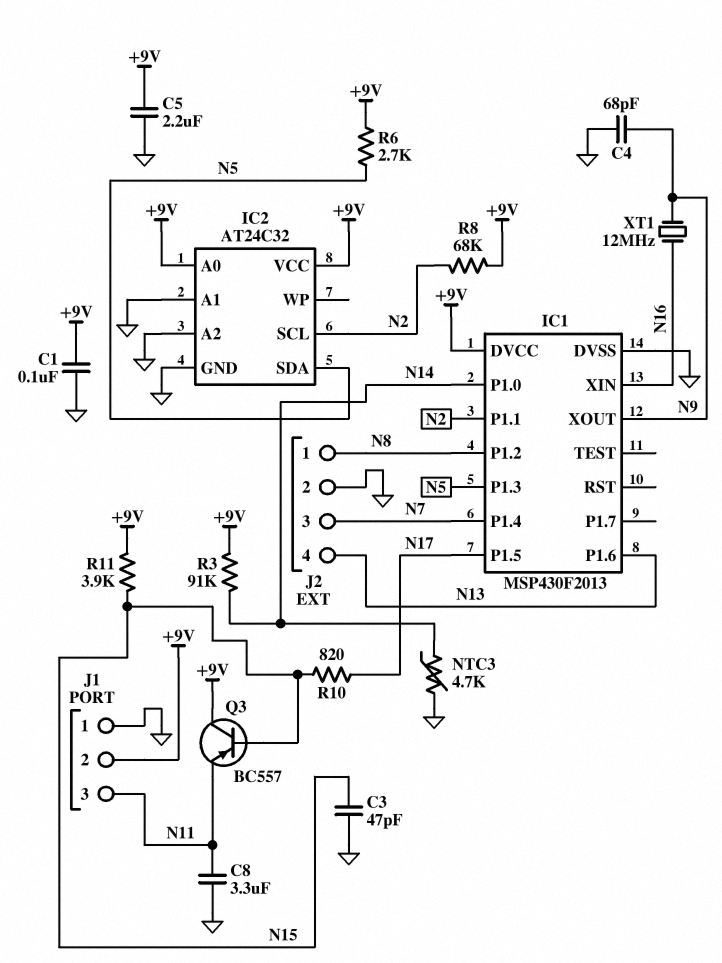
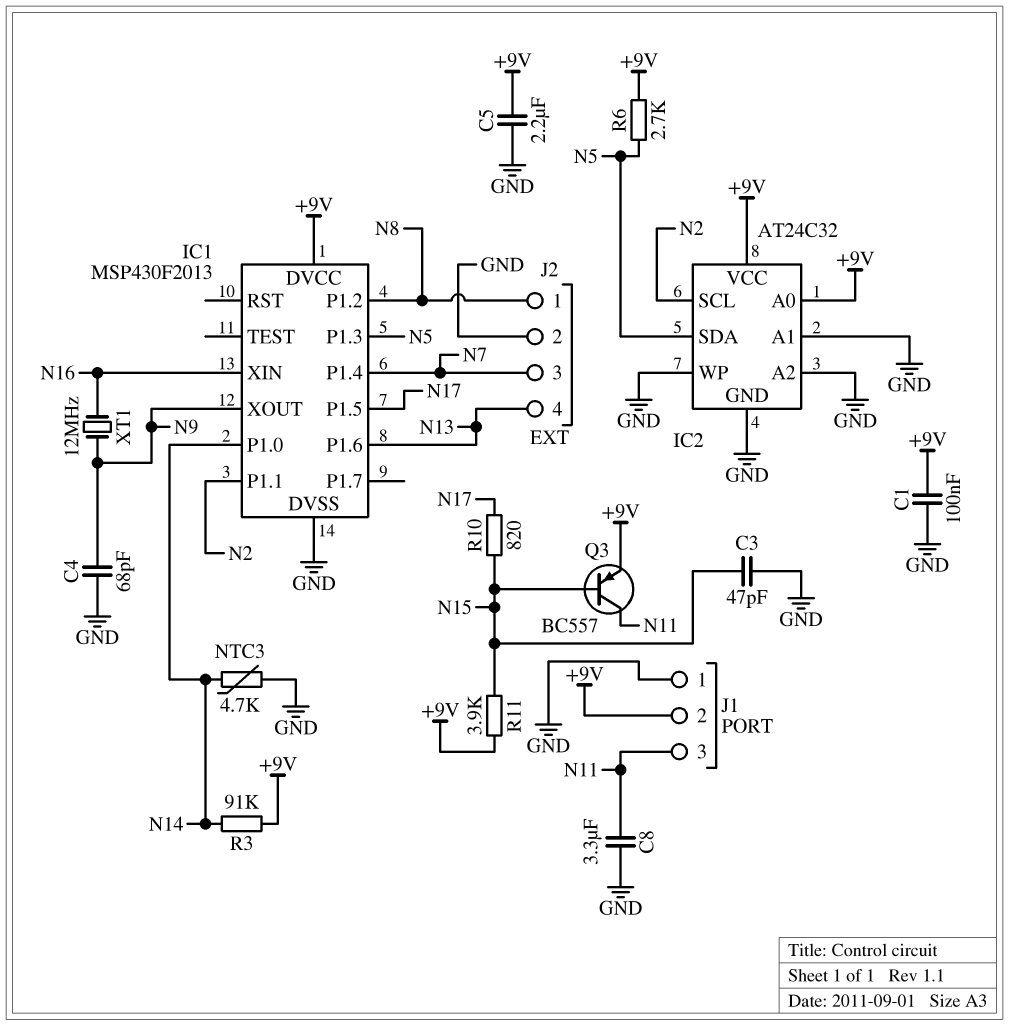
IC2 pin WP: none -> GND
Q3: PNP BC557 (B N15, C +9V, E N11) -> PNP BC557 (B N15, C N11, E +9V)
R8: 68k (+9V, N2) -> none

